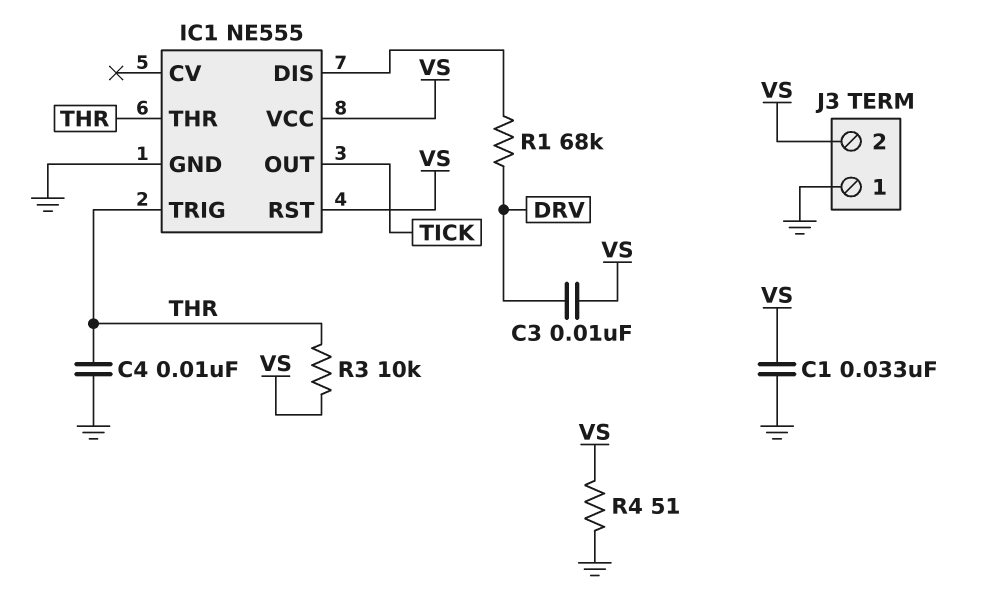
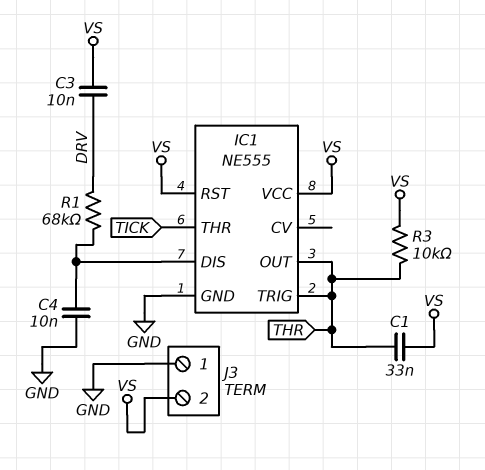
C1: 33nF (GND, VS) -> 33nF (THR, VS)
C4: 10nF (GND, THR) -> 10nF (GND, IC1/DIS)
IC1 pin OUT: TICK -> THR
IC1 pin THR: THR -> TICK
R4: 51 (GND, VS) -> none

